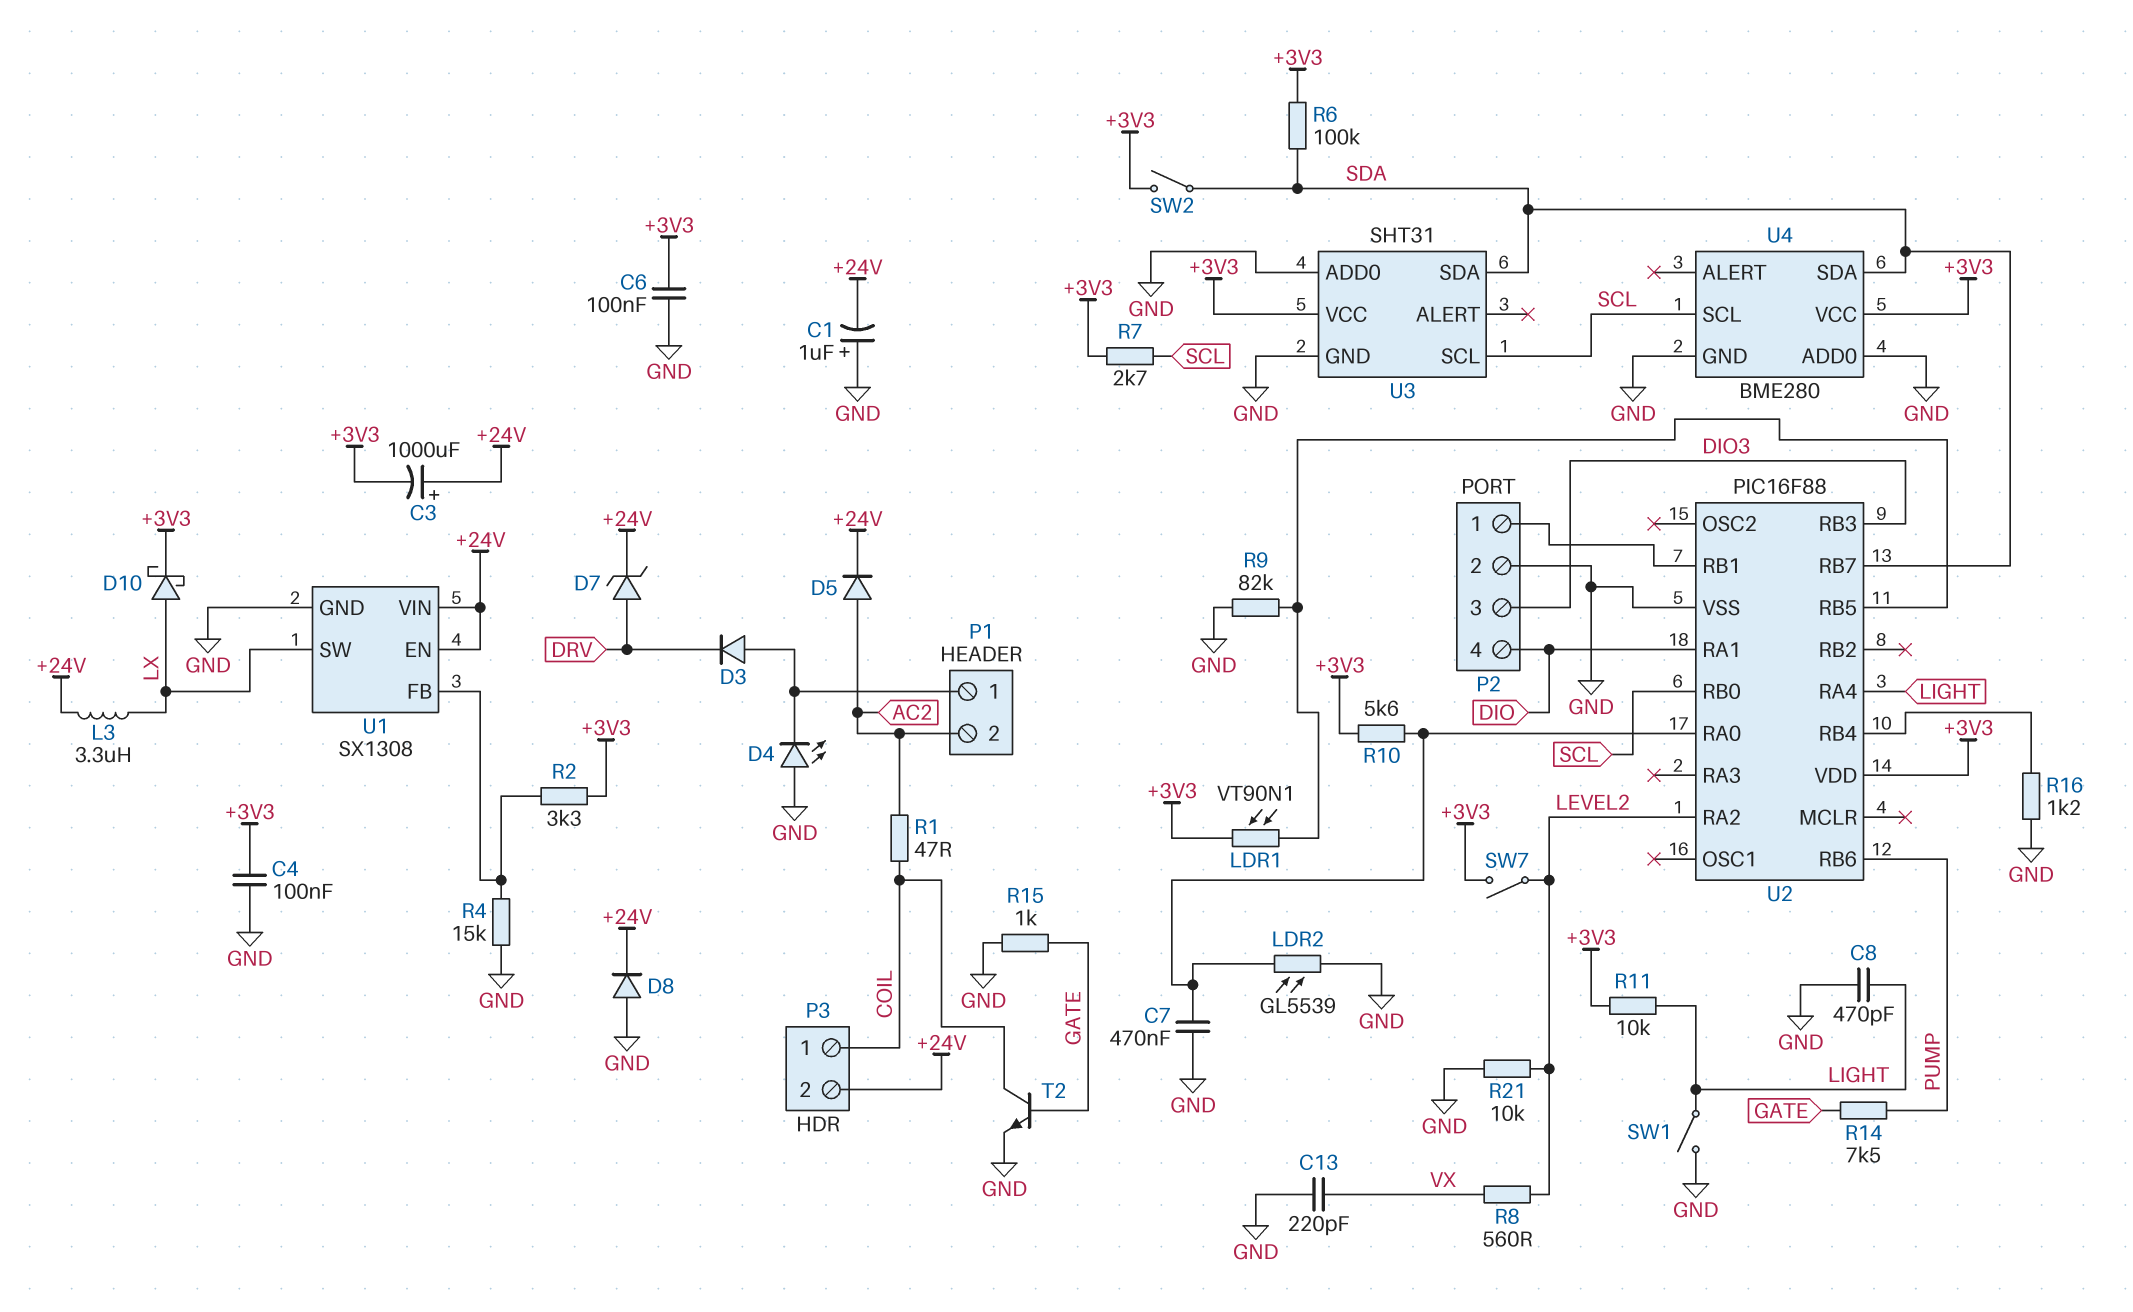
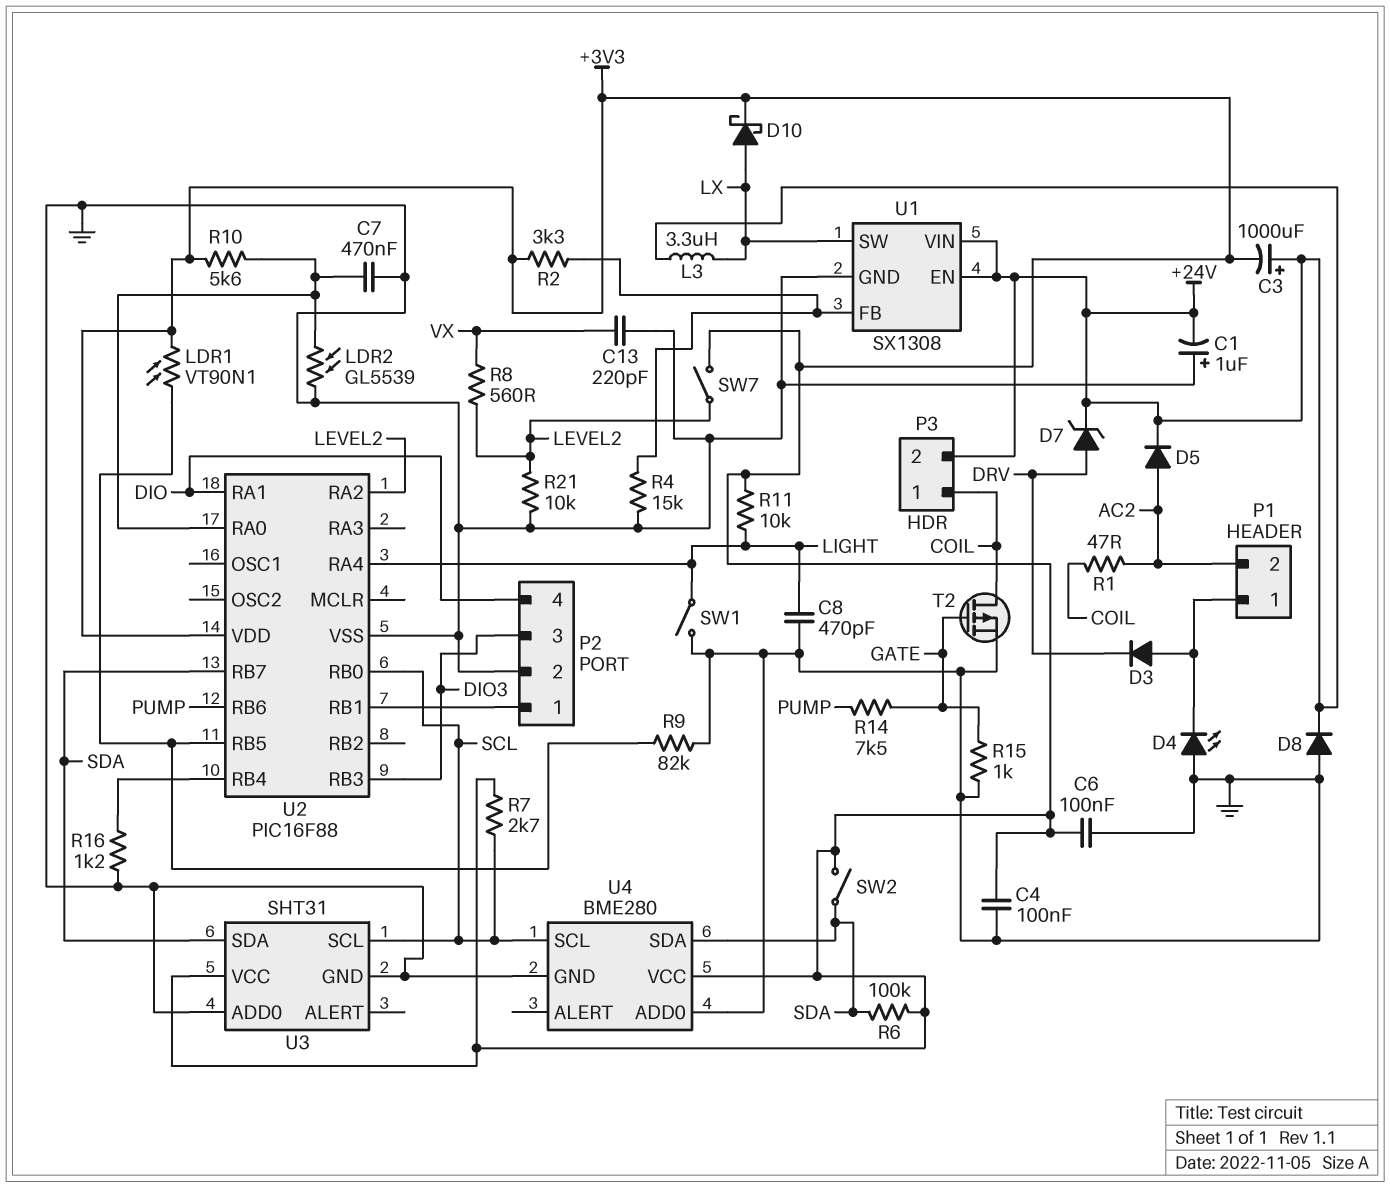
T2: NPN (B GATE, C COIL, E GND) -> PMOS (G GATE, D COIL, S GND)

